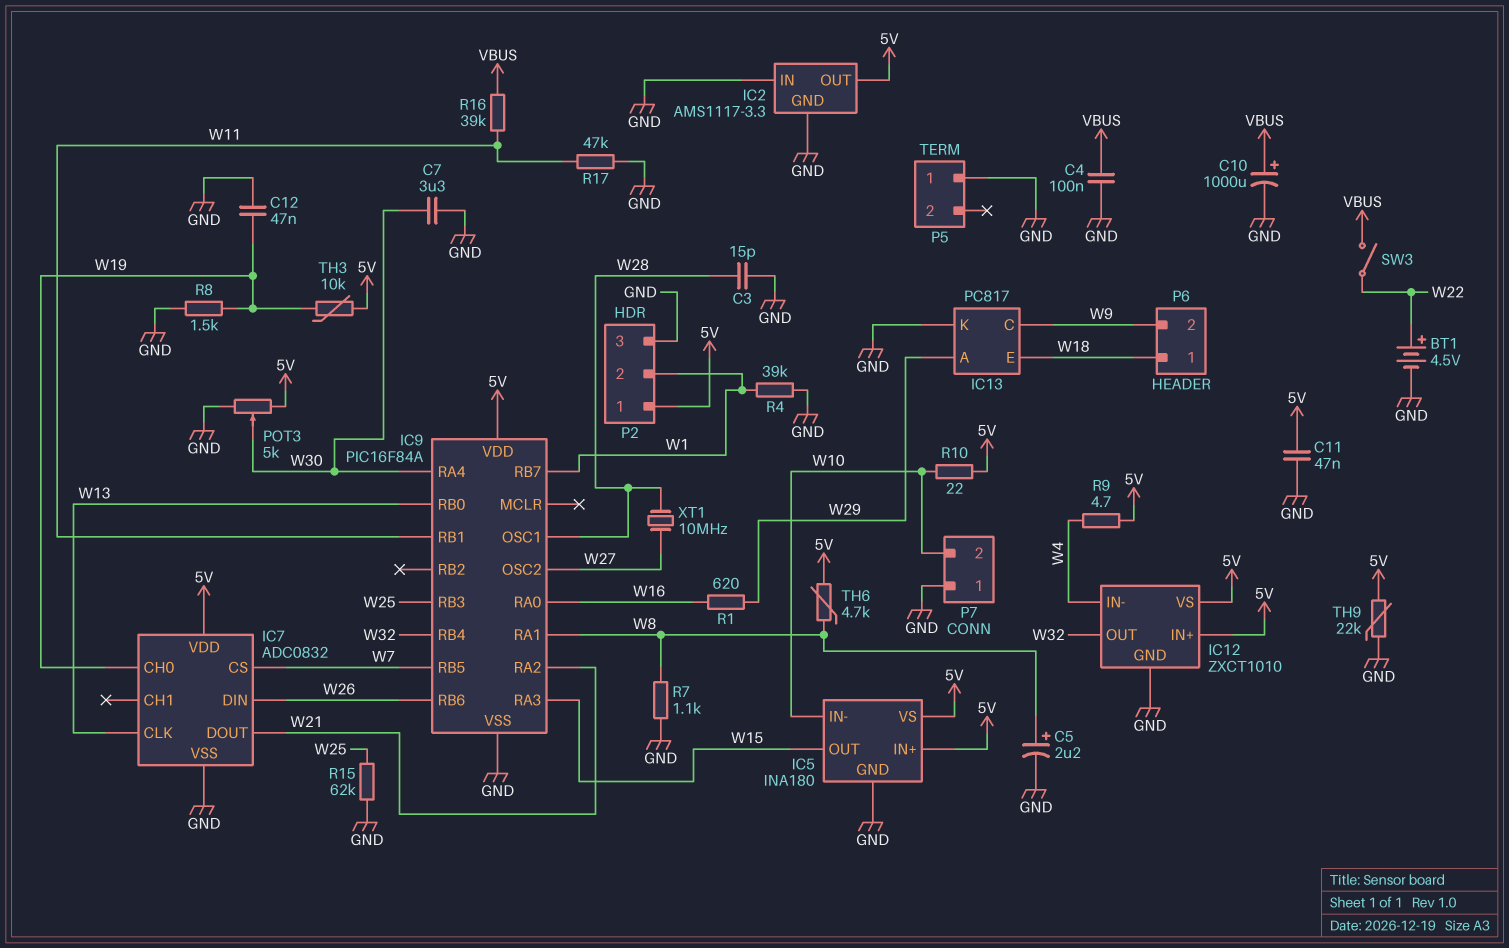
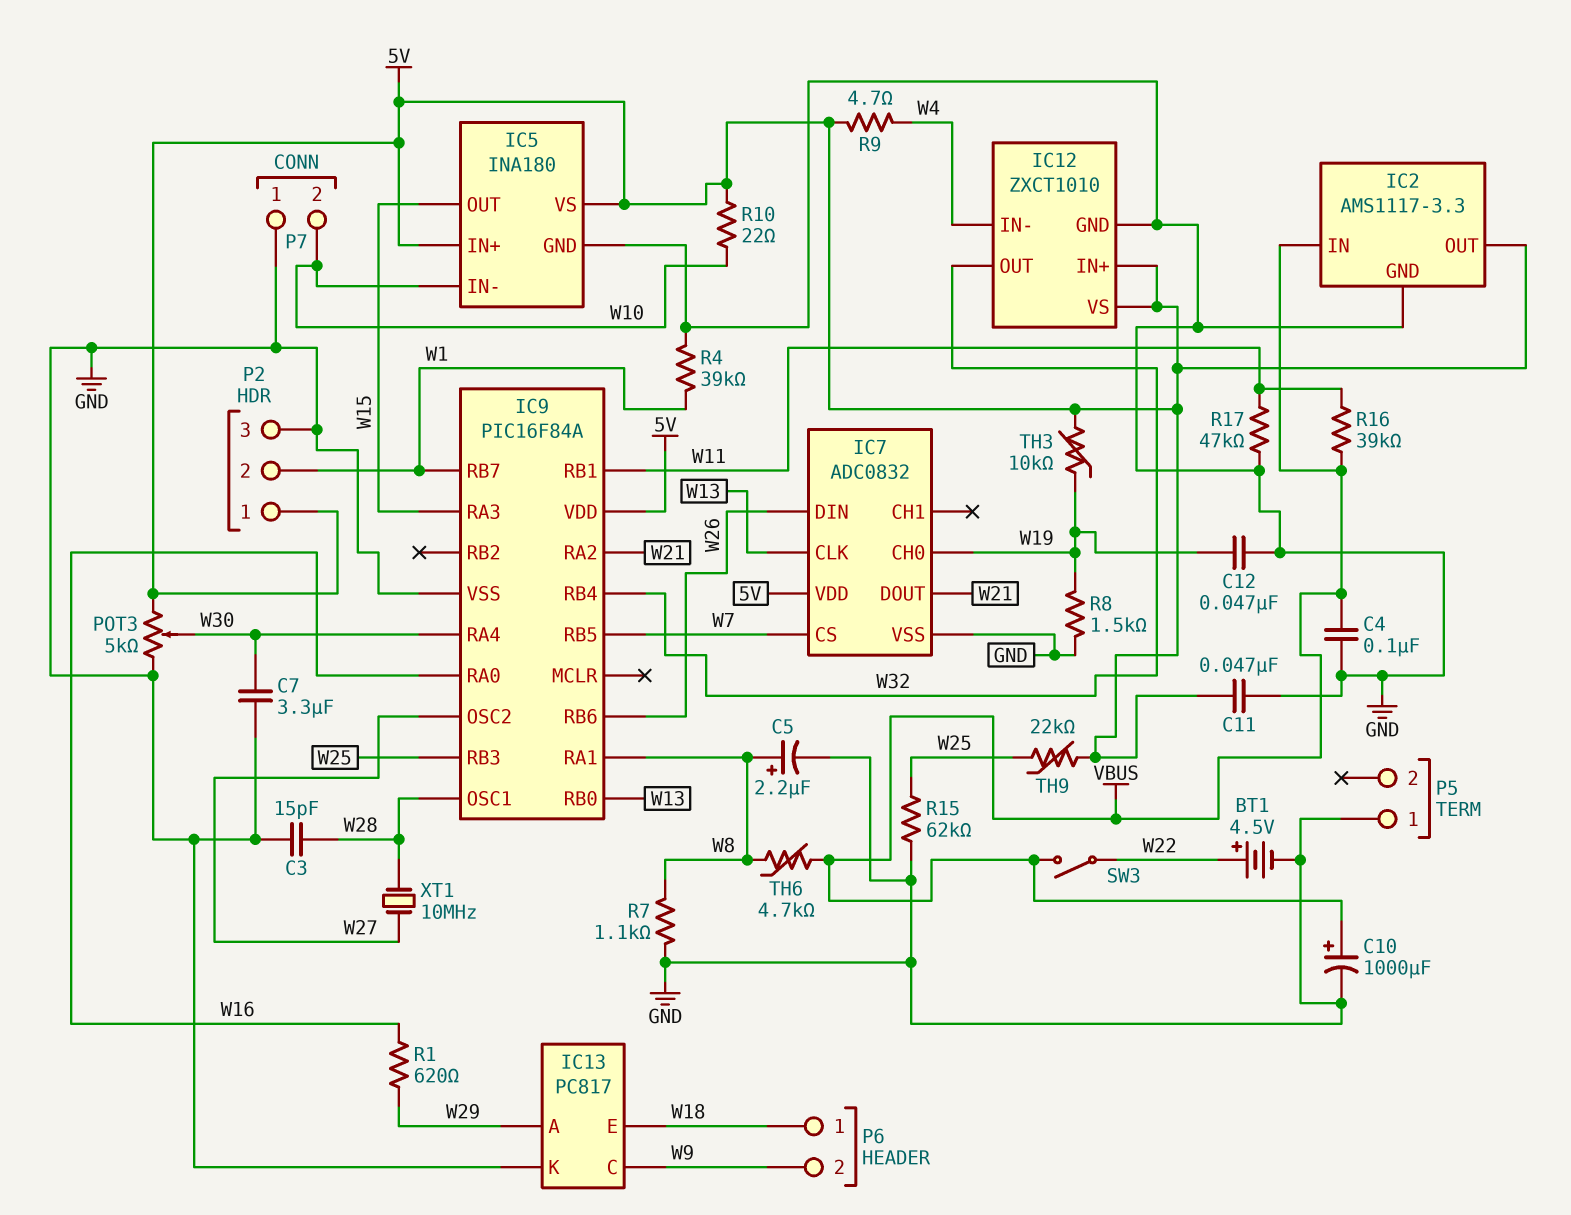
IC2 pin IN: GND -> VBUS
TH6: 4.7k (5V, W8) -> 4.7k (VBUS, W8)
TH9: 22k (5V, GND) -> 22k (5V, W25)

